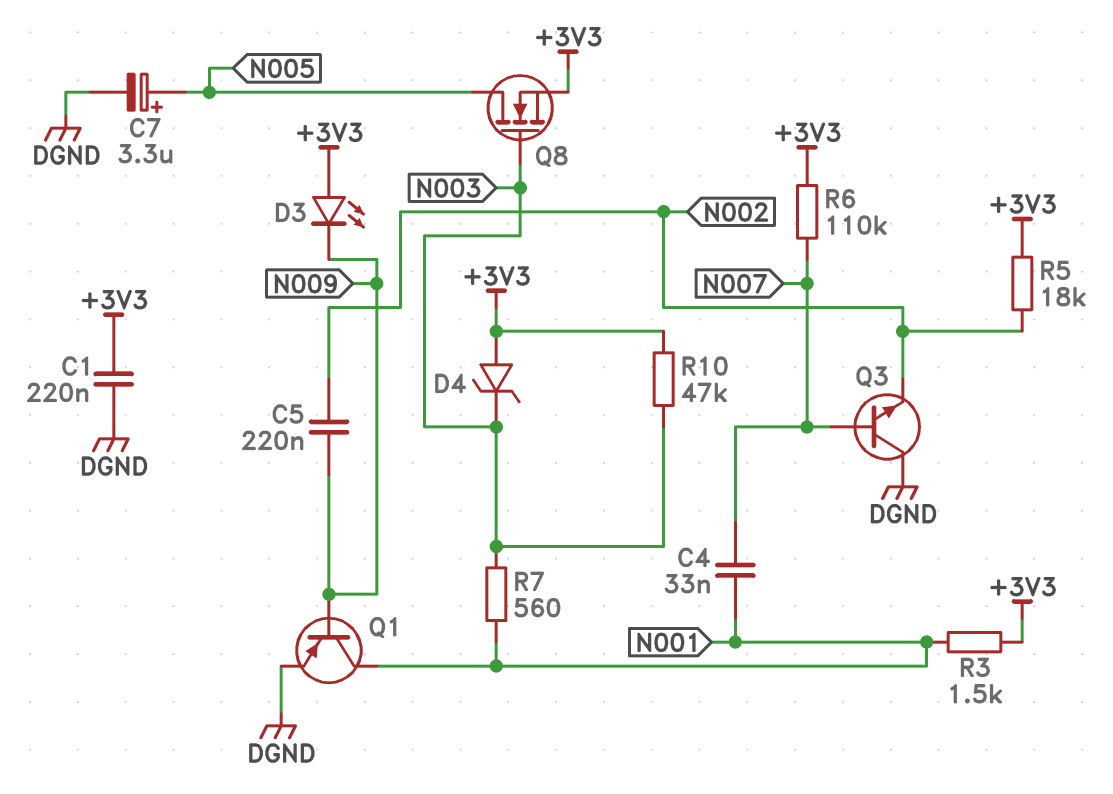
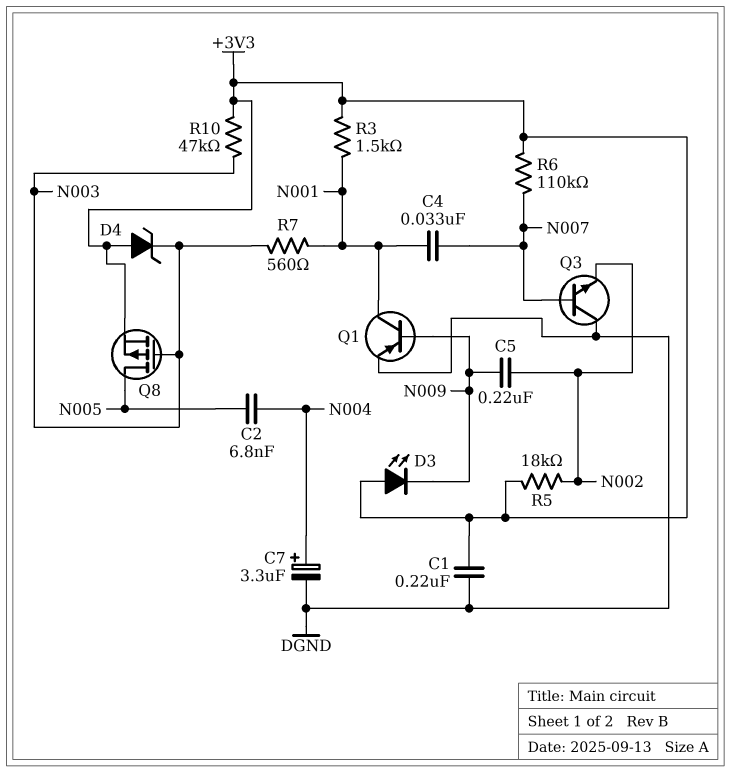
C2: none -> 6.8nF (N004, N005)
C7: 3.3uF (plus N005, minus DGND) -> 3.3uF (plus N004, minus DGND)
Q8: NMOS (G N003, D N005, S +3V3) -> PMOS (G N003, D N005, S +3V3)

